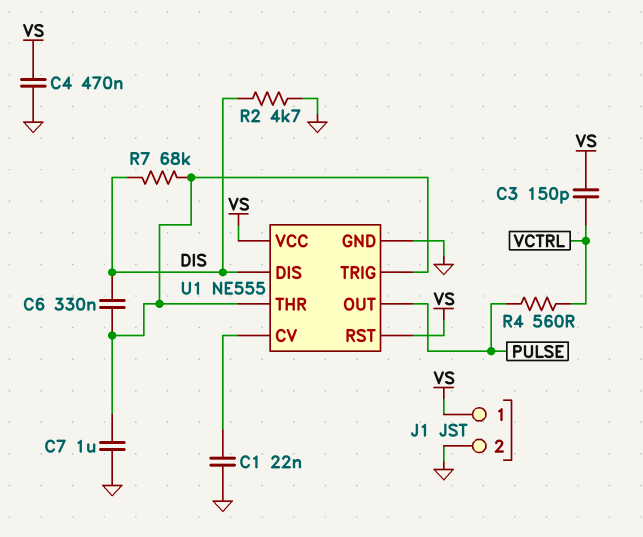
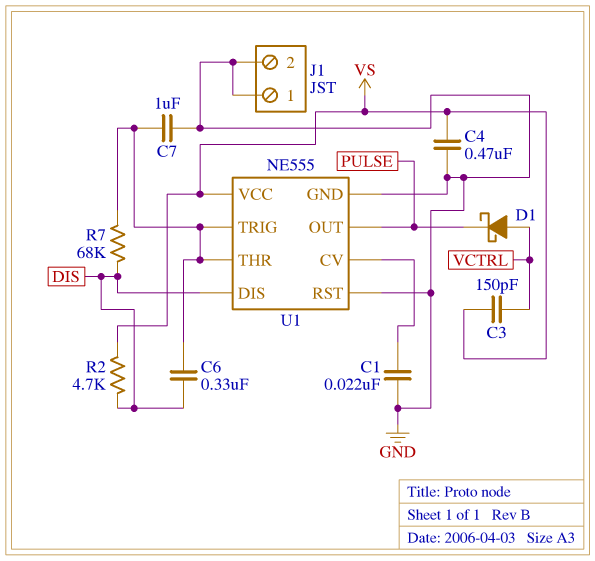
D1: none -> schottky (A VCTRL, K PULSE)
J1 pin 1: VS -> GND
R2: 4.7k (DIS, GND) -> 4.7k (DIS, VS)
R4: 560 (PULSE, VCTRL) -> none
U1 pin RST: VS -> GND

